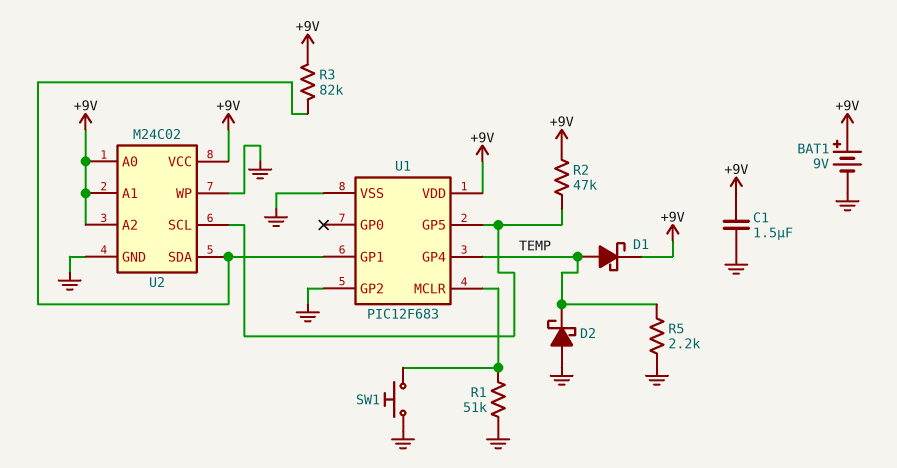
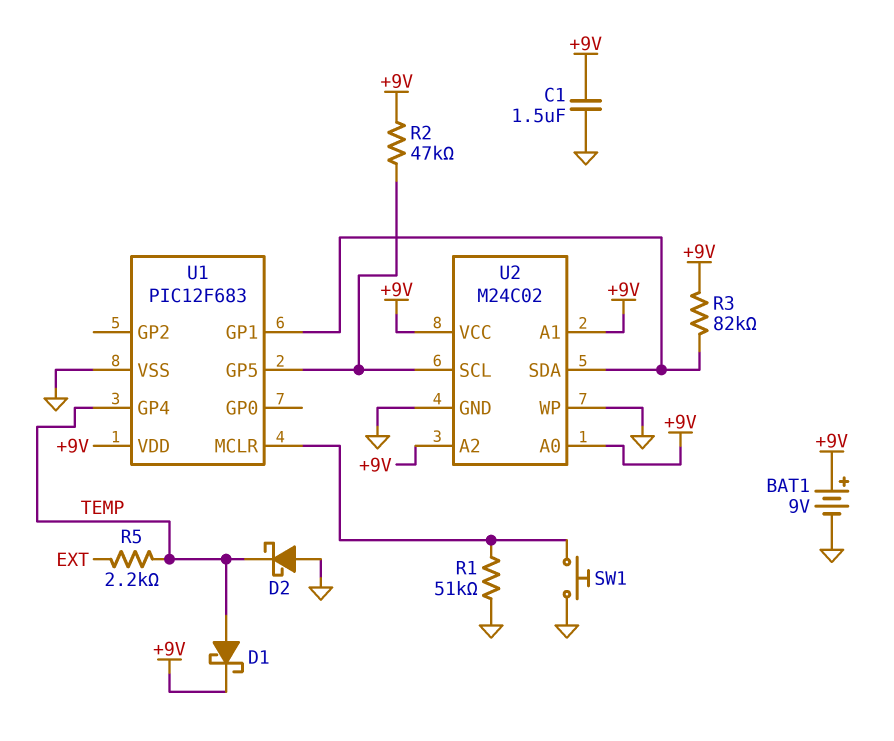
R5: 2.2k (GND, TEMP) -> 2.2k (EXT, TEMP)
U1 pin GP2: GND -> none

